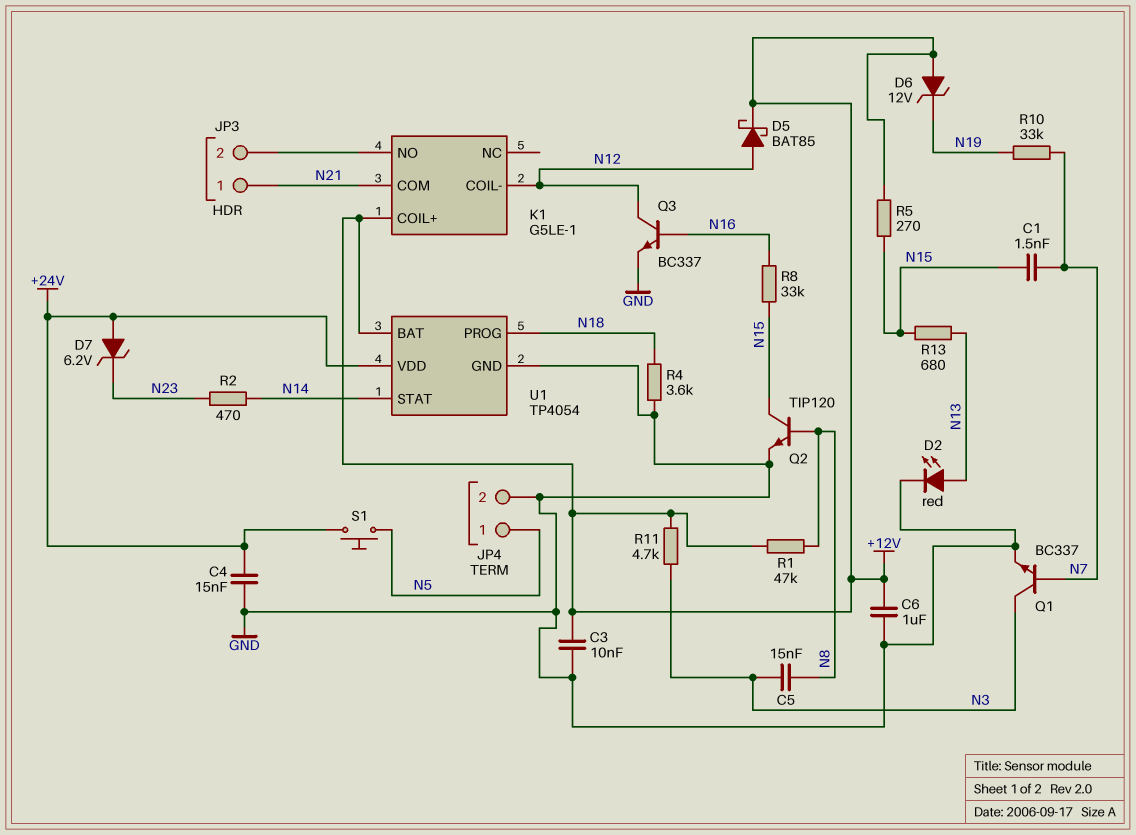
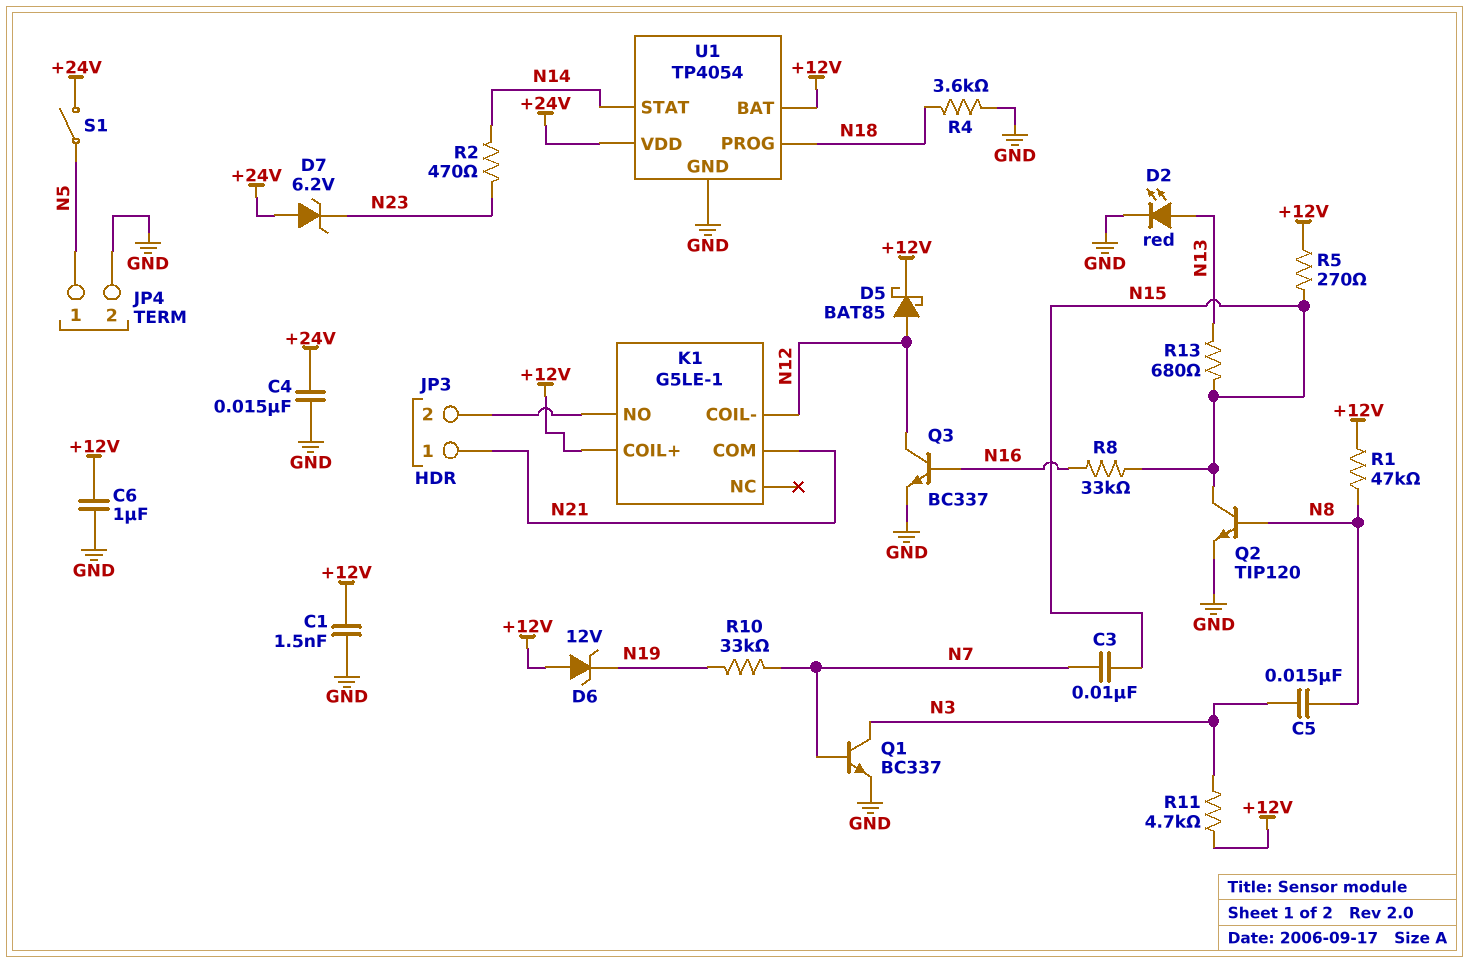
C1: 1.5nF (N7, N15) -> 1.5nF (+12V, GND)
C3: 10nF (+12V, GND) -> 10nF (N7, N15)
S1: button (+24V, N5) -> switch (+24V, N5)

